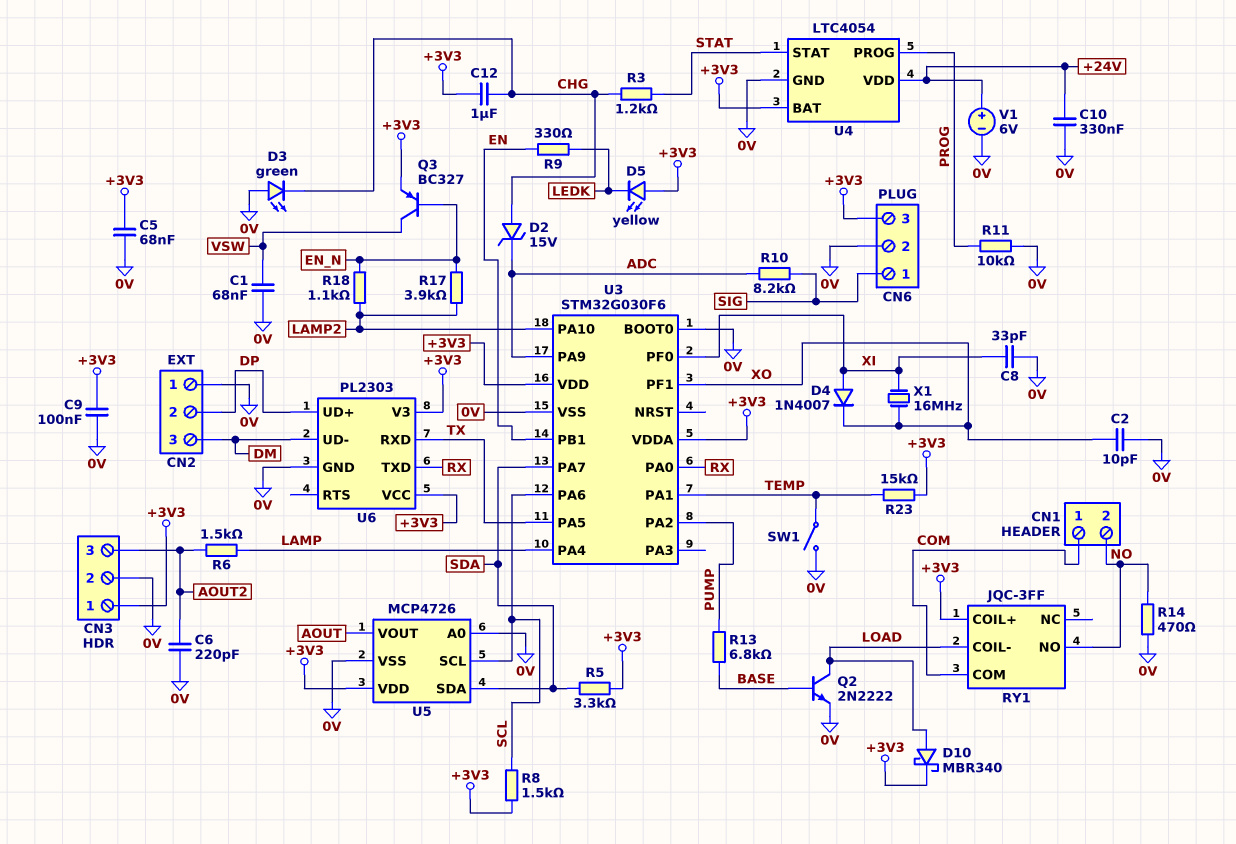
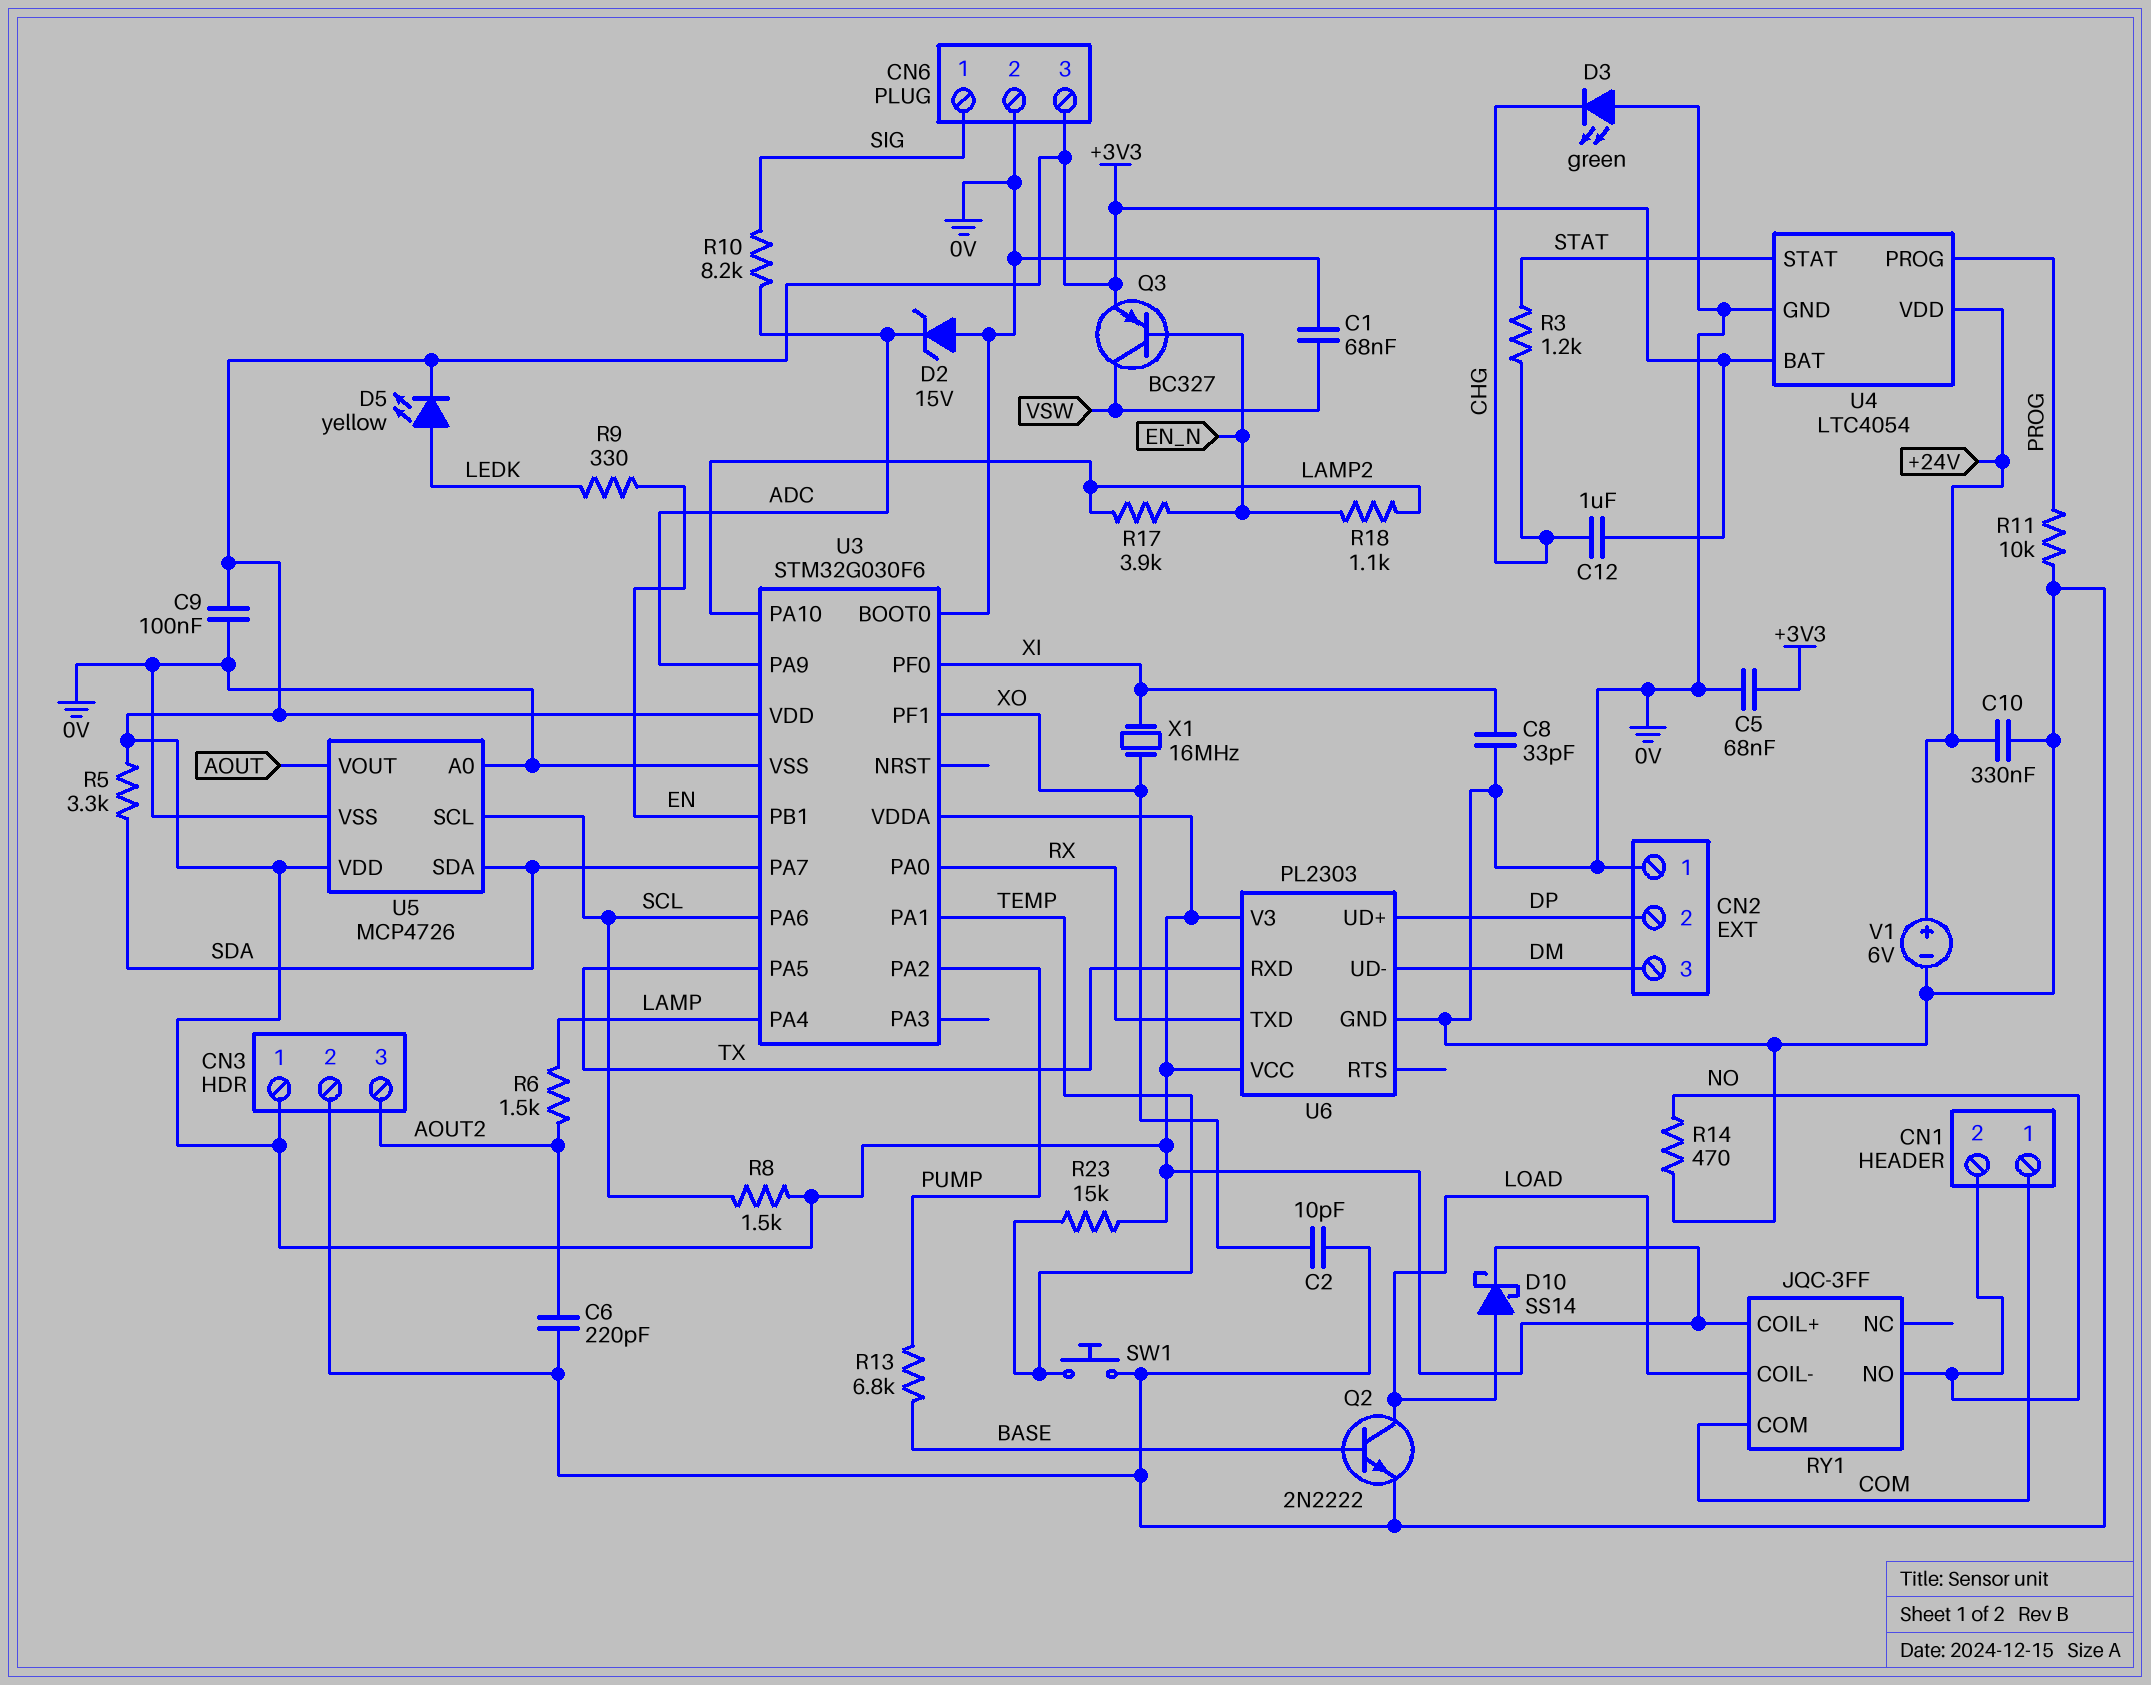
D2: zener 15V (A CHG, K ADC) -> zener 15V (A 0V, K ADC)
D4: diode 1N4007 (A XI, K XO) -> none
D5: LED yellow (A +3V3, K LEDK) -> LED yellow (A LEDK, K +3V3)
D10: schottky MBR340 (A LOAD, K +3V3) -> schottky SS14 (A LOAD, K +3V3)
SW1: switch (0V, TEMP) -> button (0V, TEMP)

